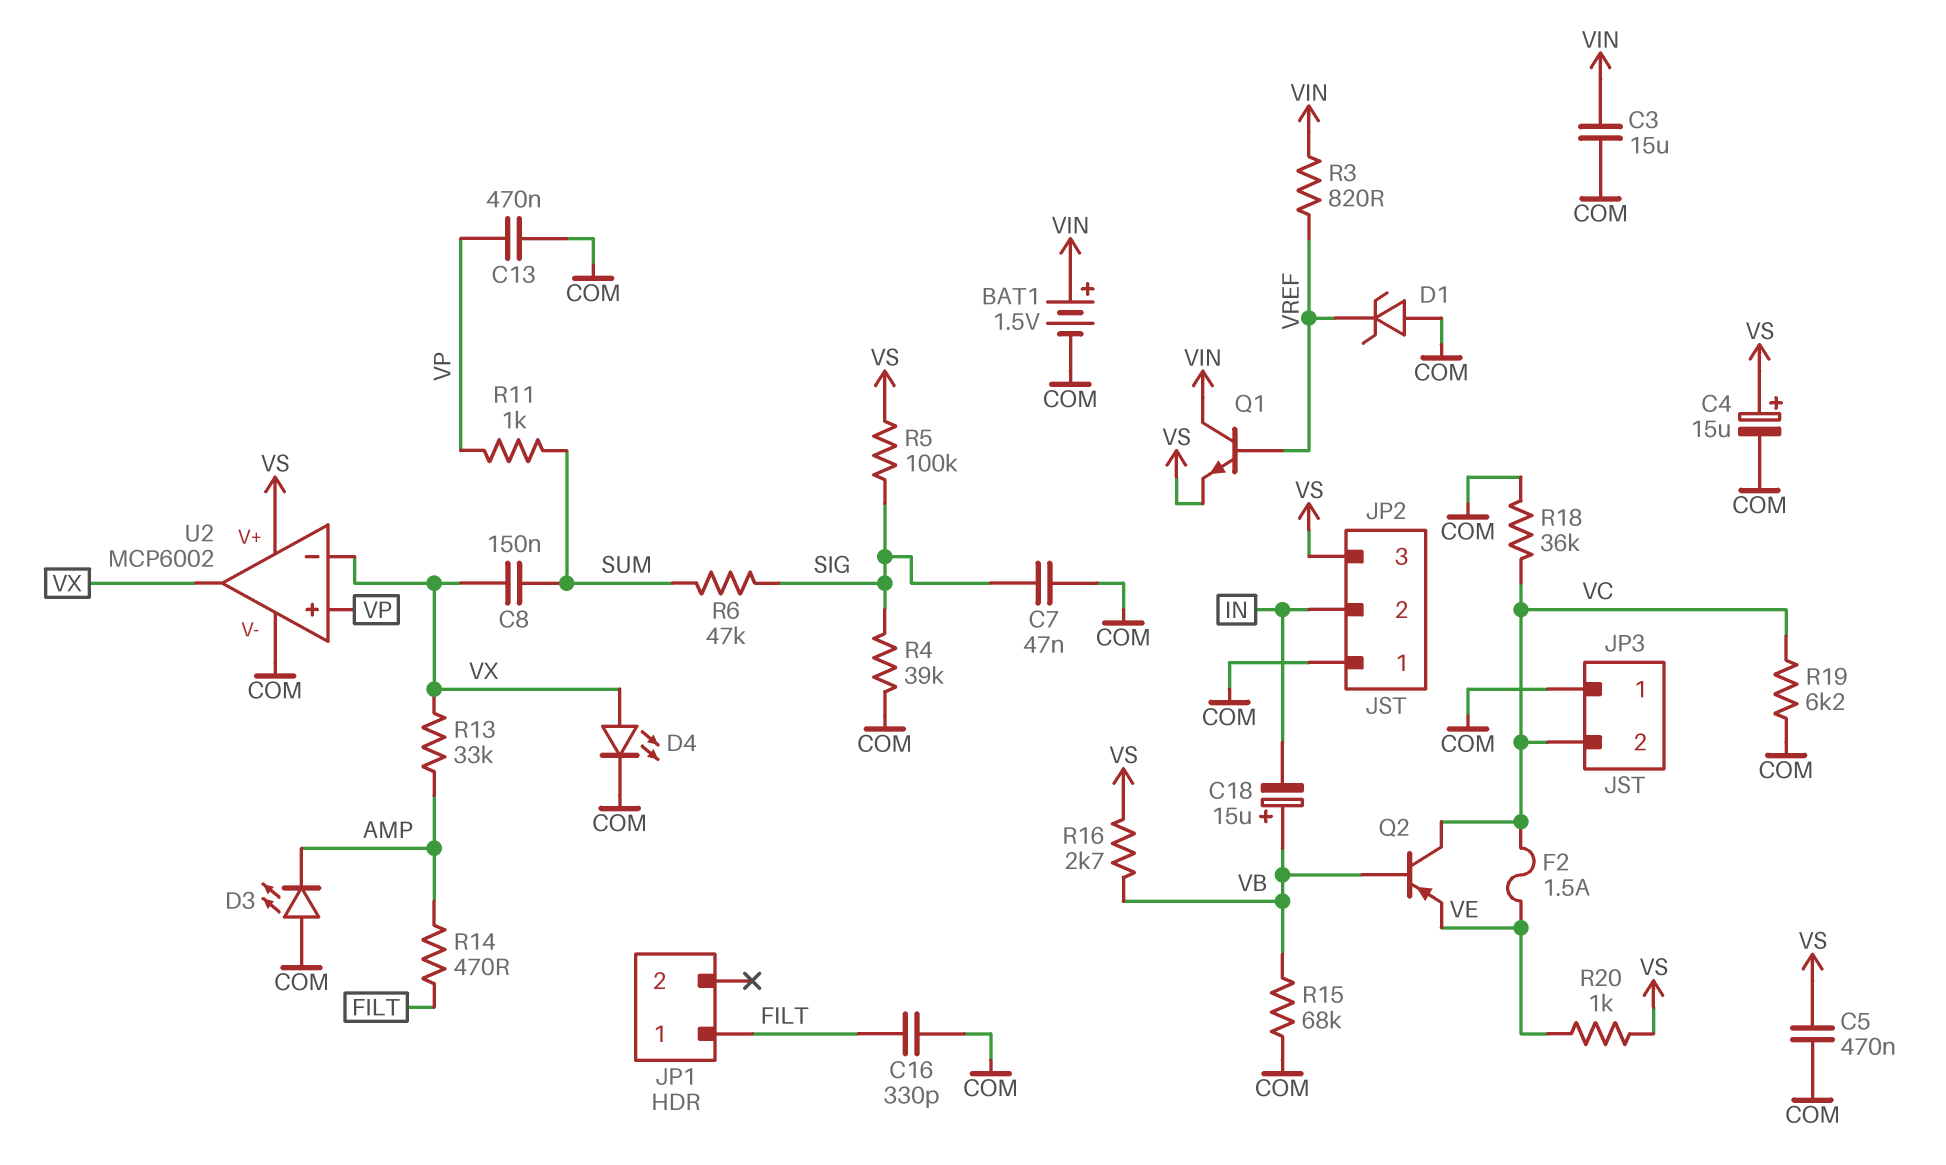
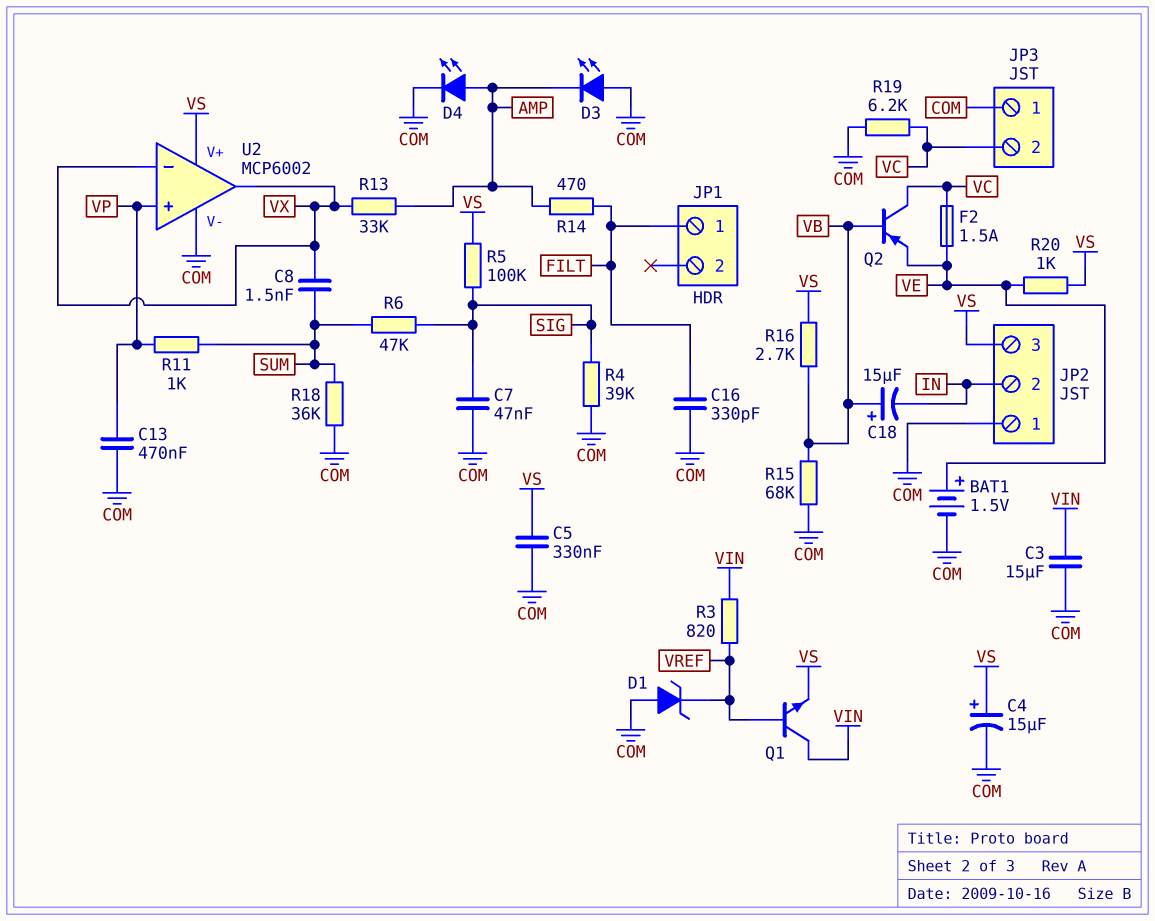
BAT1: 1.5V (plus VIN, minus COM) -> 1.5V (plus VE, minus COM)
C5: 470nF (COM, VS) -> 330nF (COM, VS)
C8: 150nF (SUM, VX) -> 1.5nF (SUM, VX)
D4: LED (A VX, K COM) -> LED (A AMP, K COM)
R18: 36k (COM, VC) -> 36k (COM, SUM)

